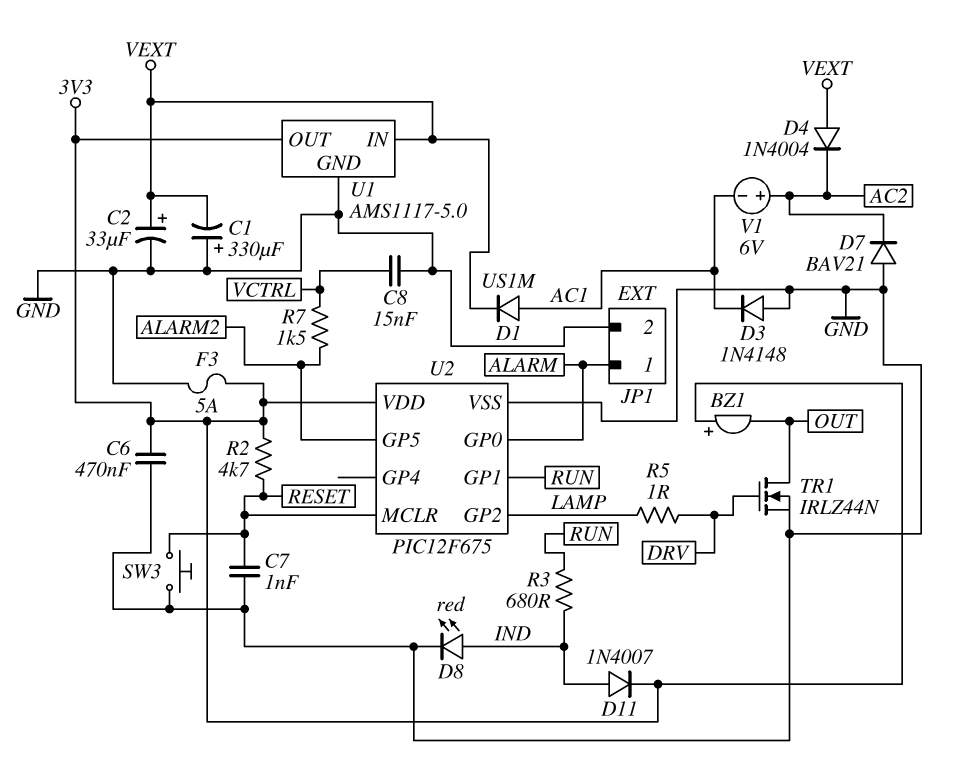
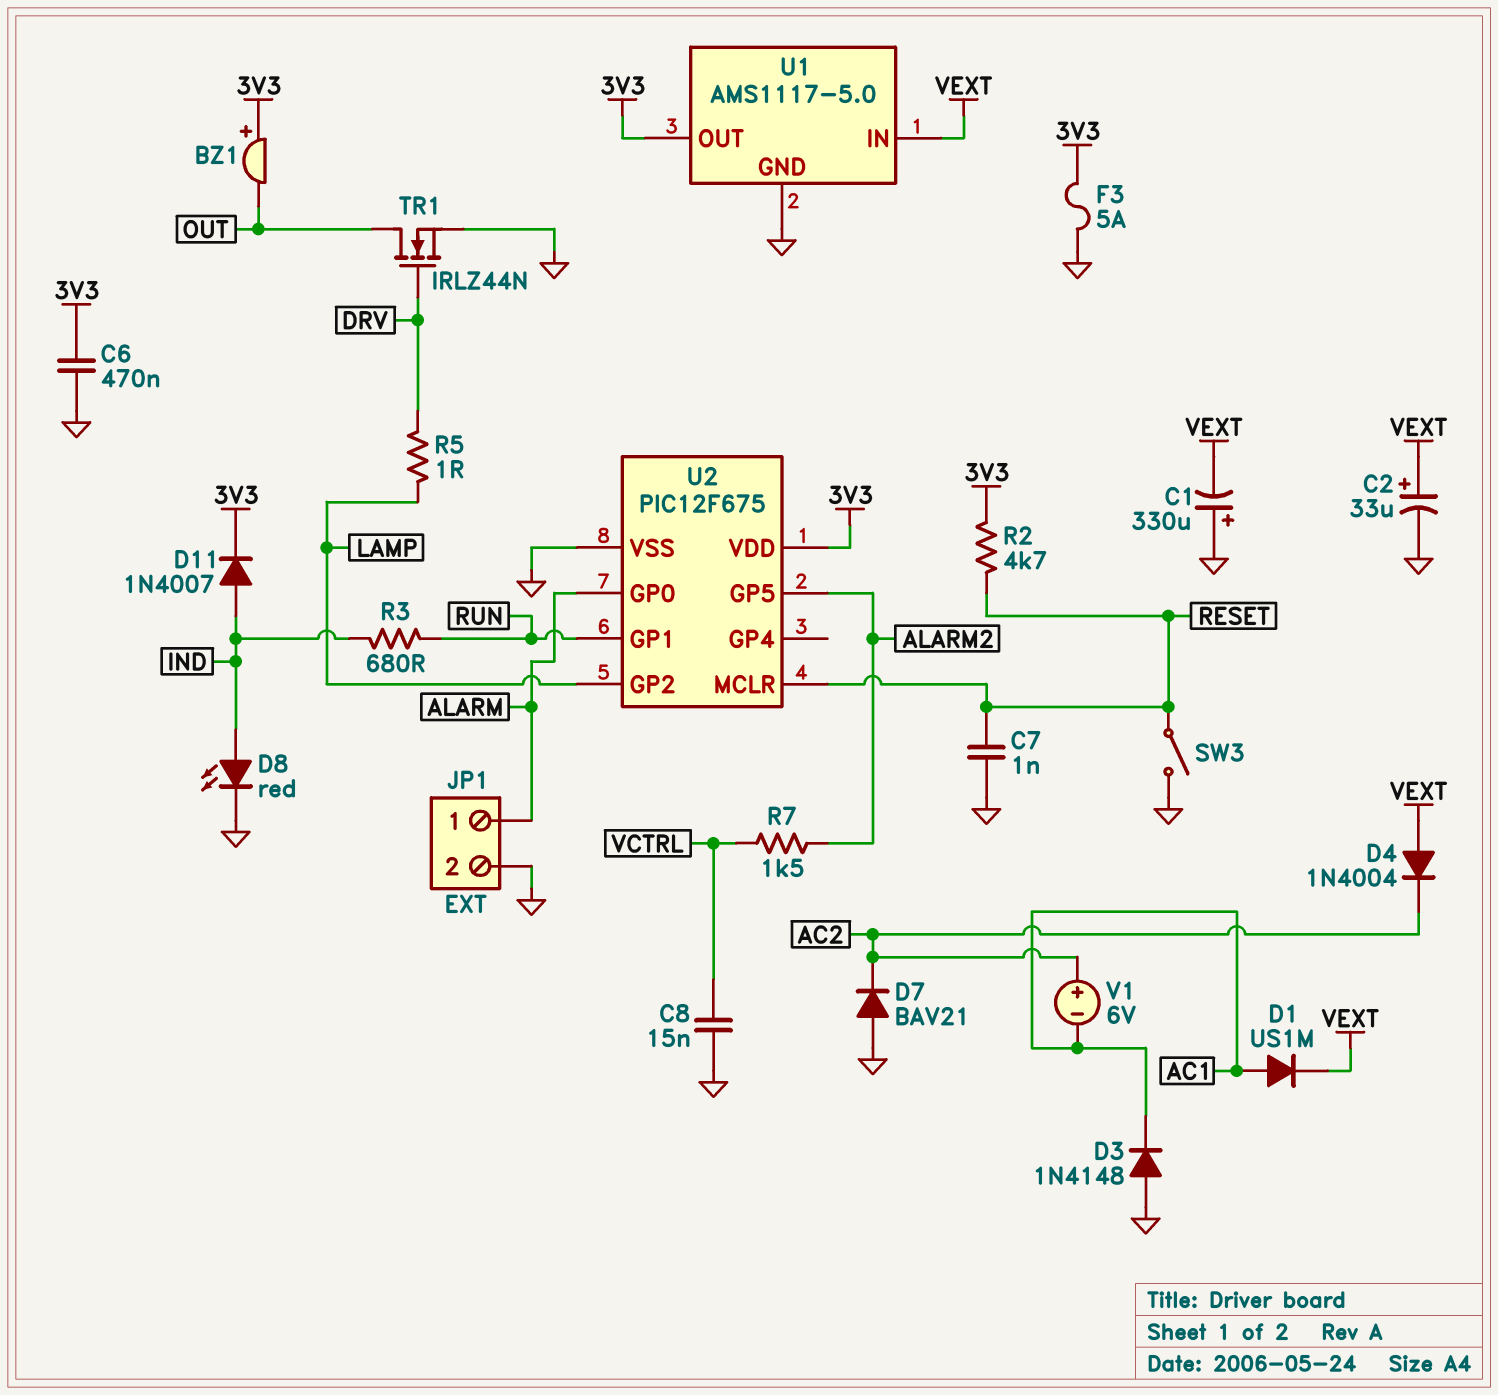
SW3: button (GND, RESET) -> switch (GND, RESET)

